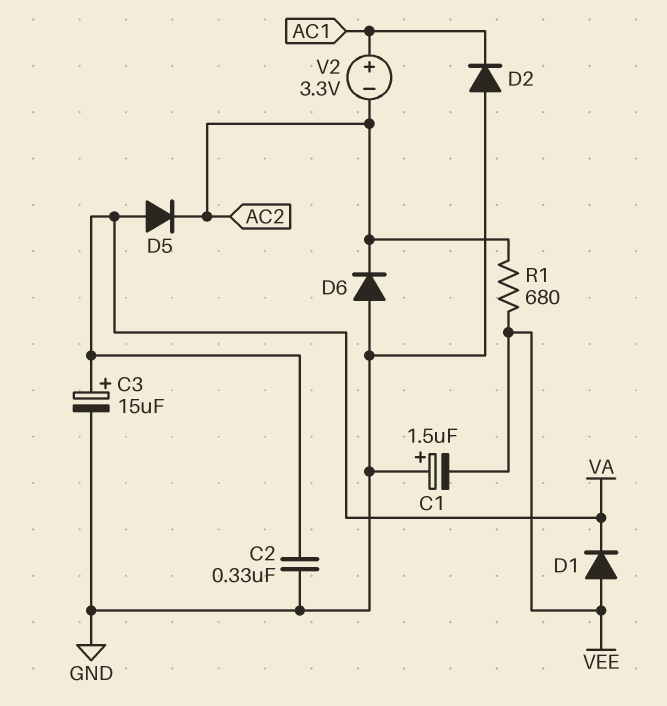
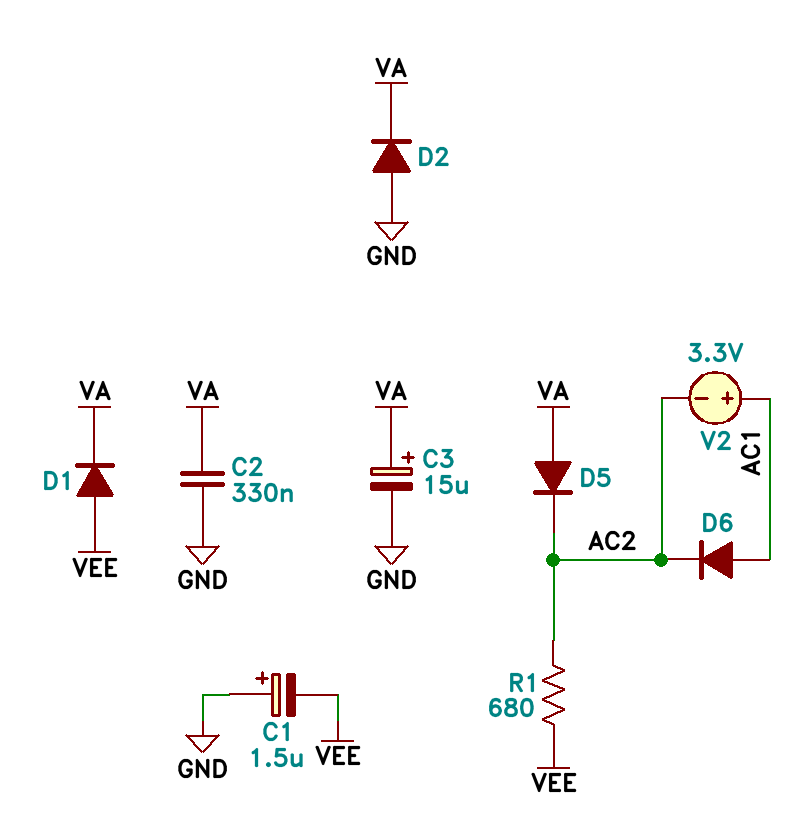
D2: diode (A GND, K AC1) -> diode (A GND, K VA)
D6: diode (A GND, K AC2) -> diode (A AC1, K AC2)

